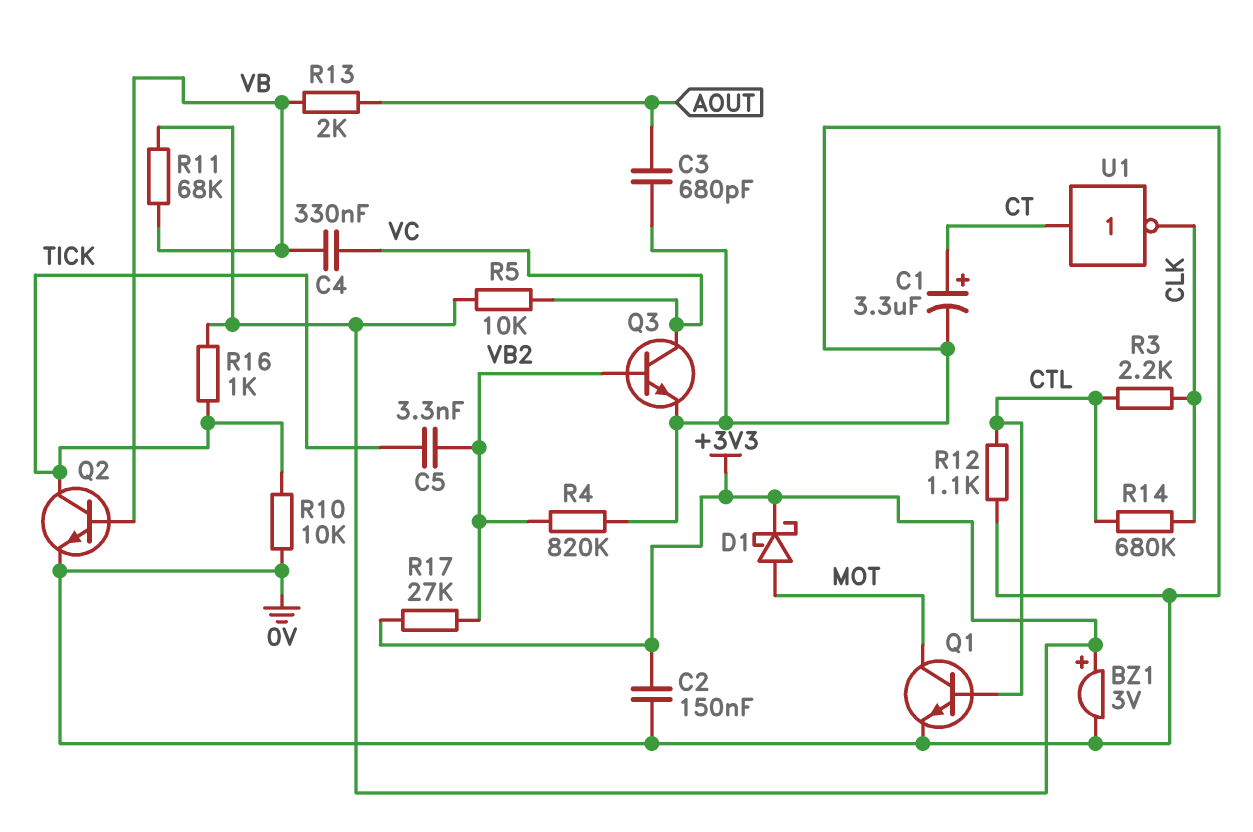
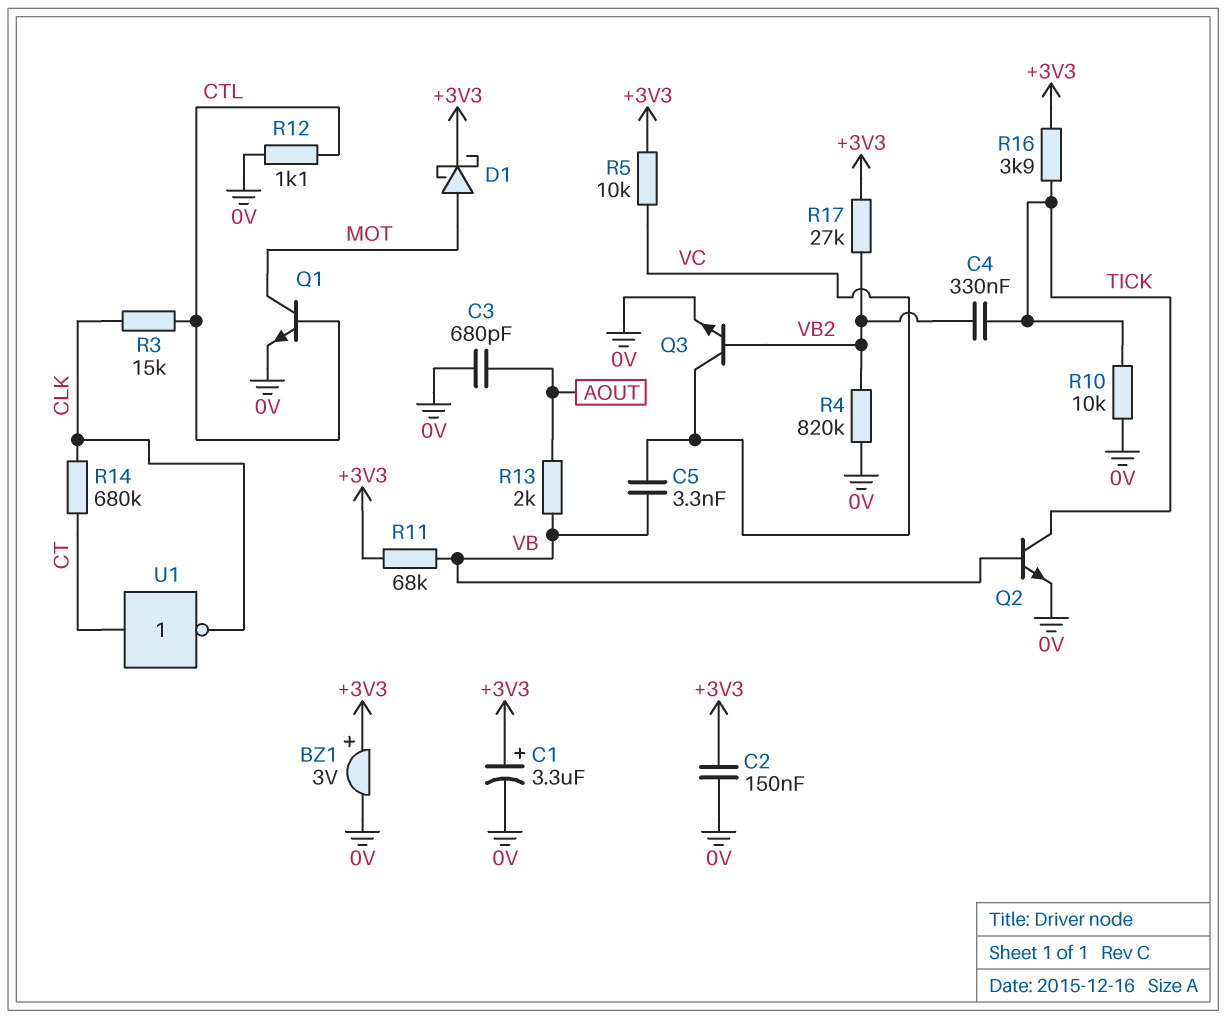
C1: 3.3uF (plus CT, minus 0V) -> 3.3uF (plus +3V3, minus 0V)
C4: 330nF (VB, VC) -> 330nF (TICK, VB2)
C5: 3.3nF (TICK, VB2) -> 3.3nF (VB, VC)
R3: 2.2k (CLK, CTL) -> 15k (CLK, CTL)
R14: 680k (CLK, CTL) -> 680k (CLK, CT)
R16: 1k (+3V3, TICK) -> 3.9k (+3V3, TICK)

